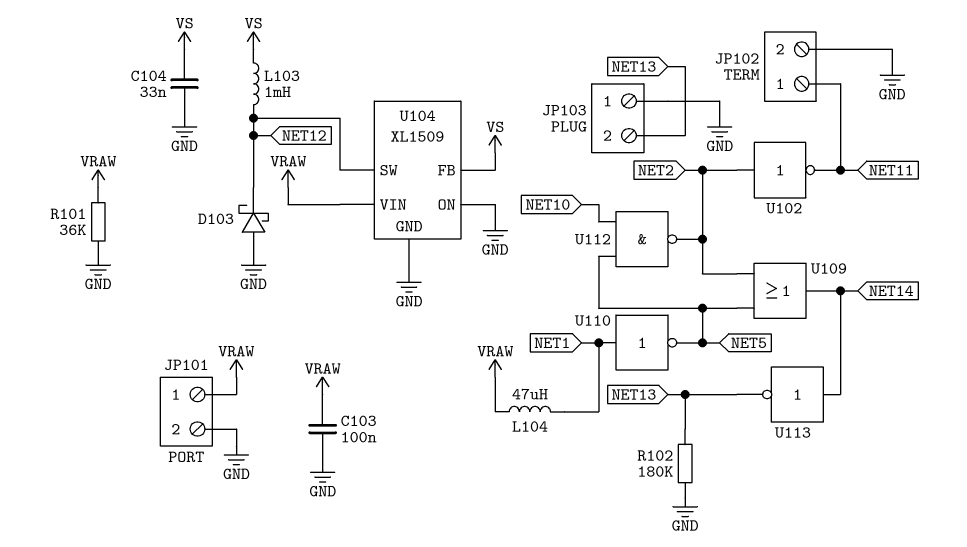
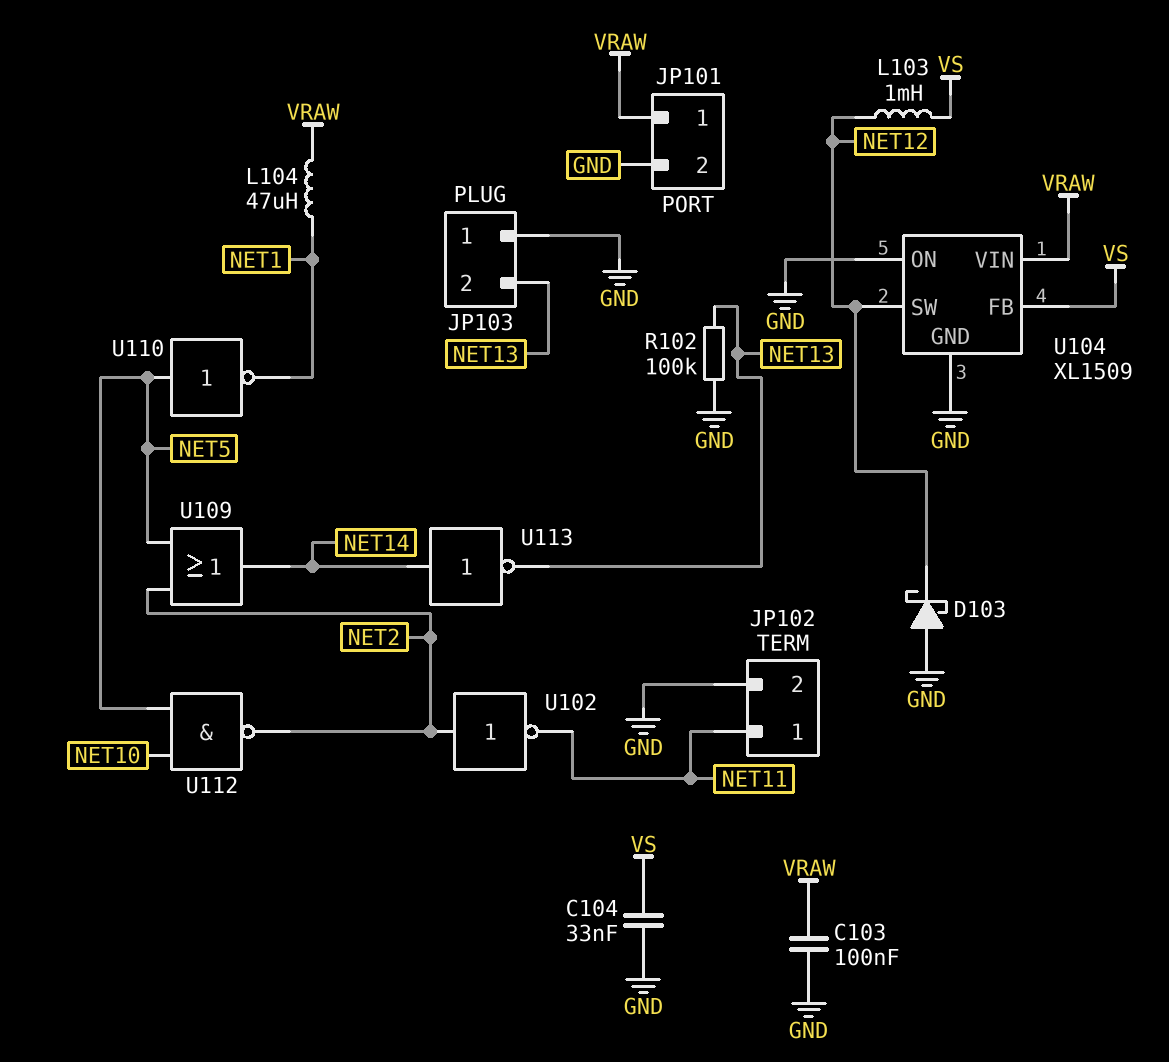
R101: 36k (GND, VRAW) -> none
R102: 180k (GND, NET13) -> 100k (GND, NET13)
U110: NOT (in NET1, out NET5) -> NOT (in NET5, out NET1)

